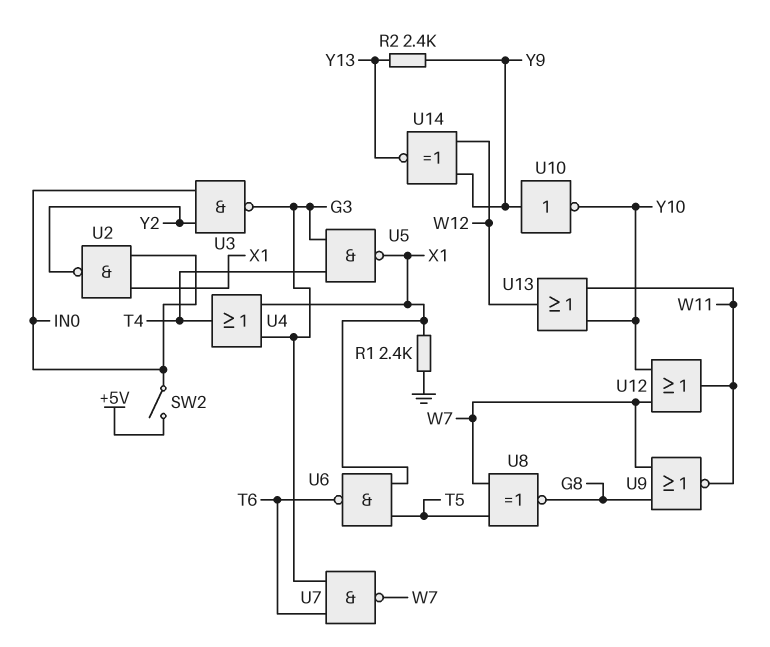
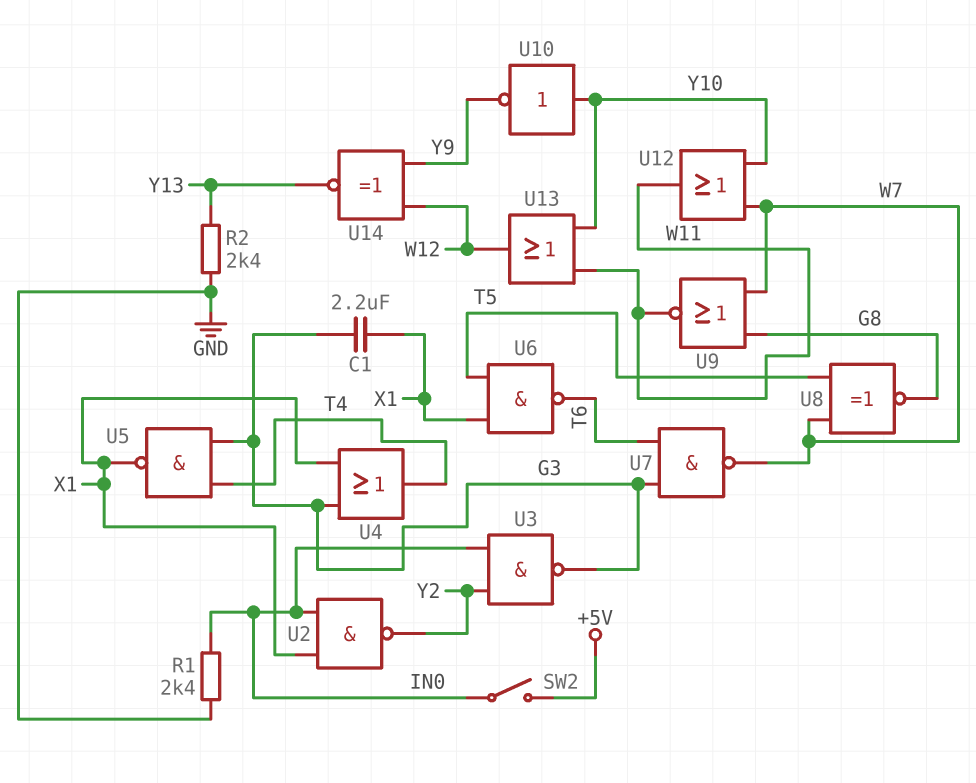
C1: none -> 2.2uF (G3, X1)
R1: 2.4k (GND, X1) -> 2.4k (GND, IN0)
R2: 2.4k (Y9, Y13) -> 2.4k (GND, Y13)
U10: NOT (in Y9, out Y10) -> NOT (in Y10, out Y9)

